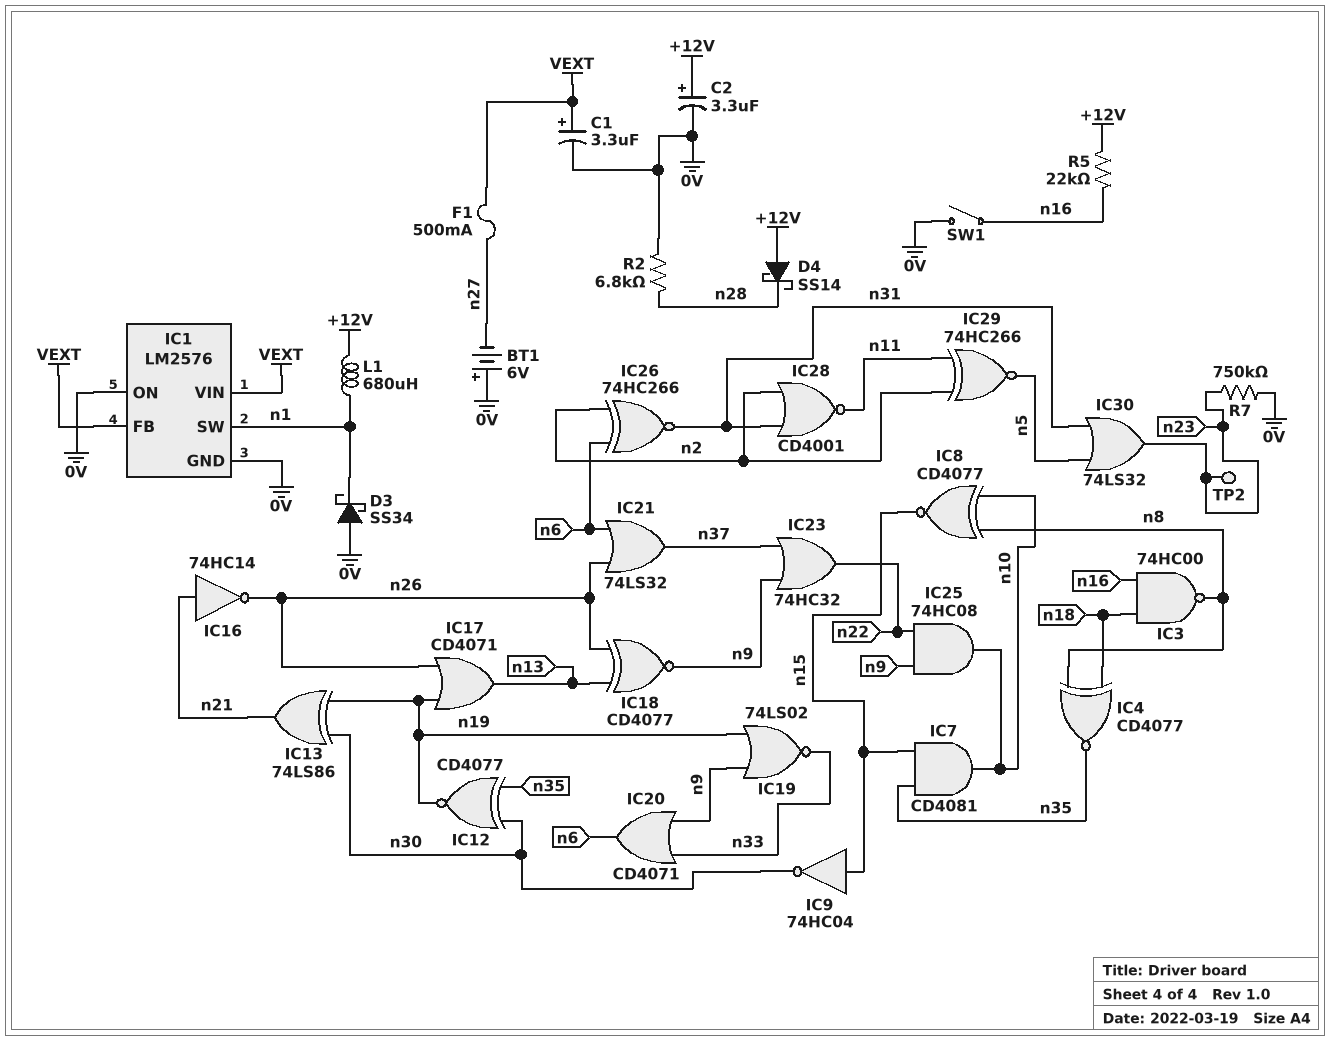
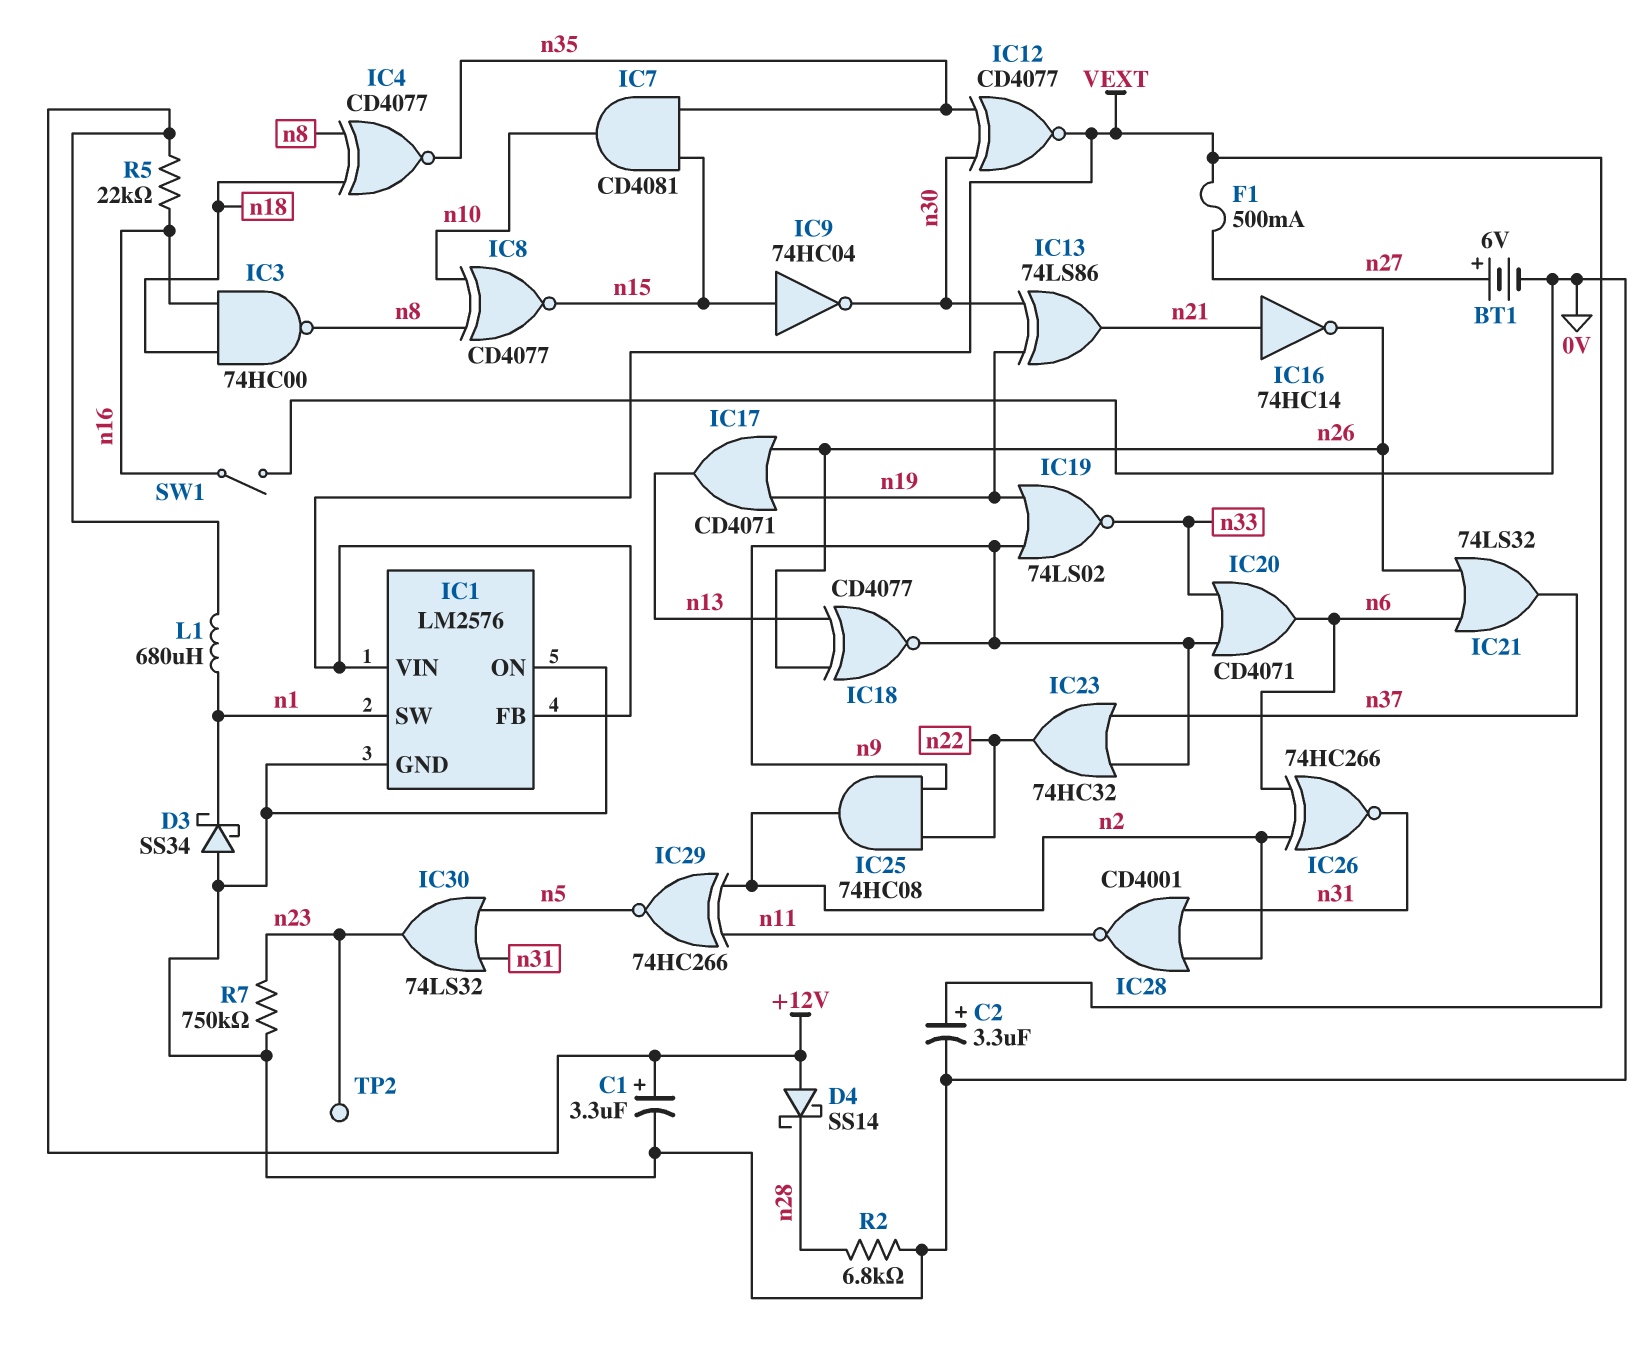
BT1: 6V (plus 0V, minus n27) -> 6V (plus n27, minus 0V)
C1: 3.3uF (plus VEXT, minus 0V) -> 3.3uF (plus +12V, minus 0V)
C2: 3.3uF (plus +12V, minus 0V) -> 3.3uF (plus VEXT, minus 0V)
IC12: XNOR CD4077 (in n30, in n35, out n19) -> XNOR CD4077 (in n30, in n35, out VEXT)
IC25: AND 74HC08 (in n9, in n22, out n10) -> AND 74HC08 (in n9, in n22, out n2)

